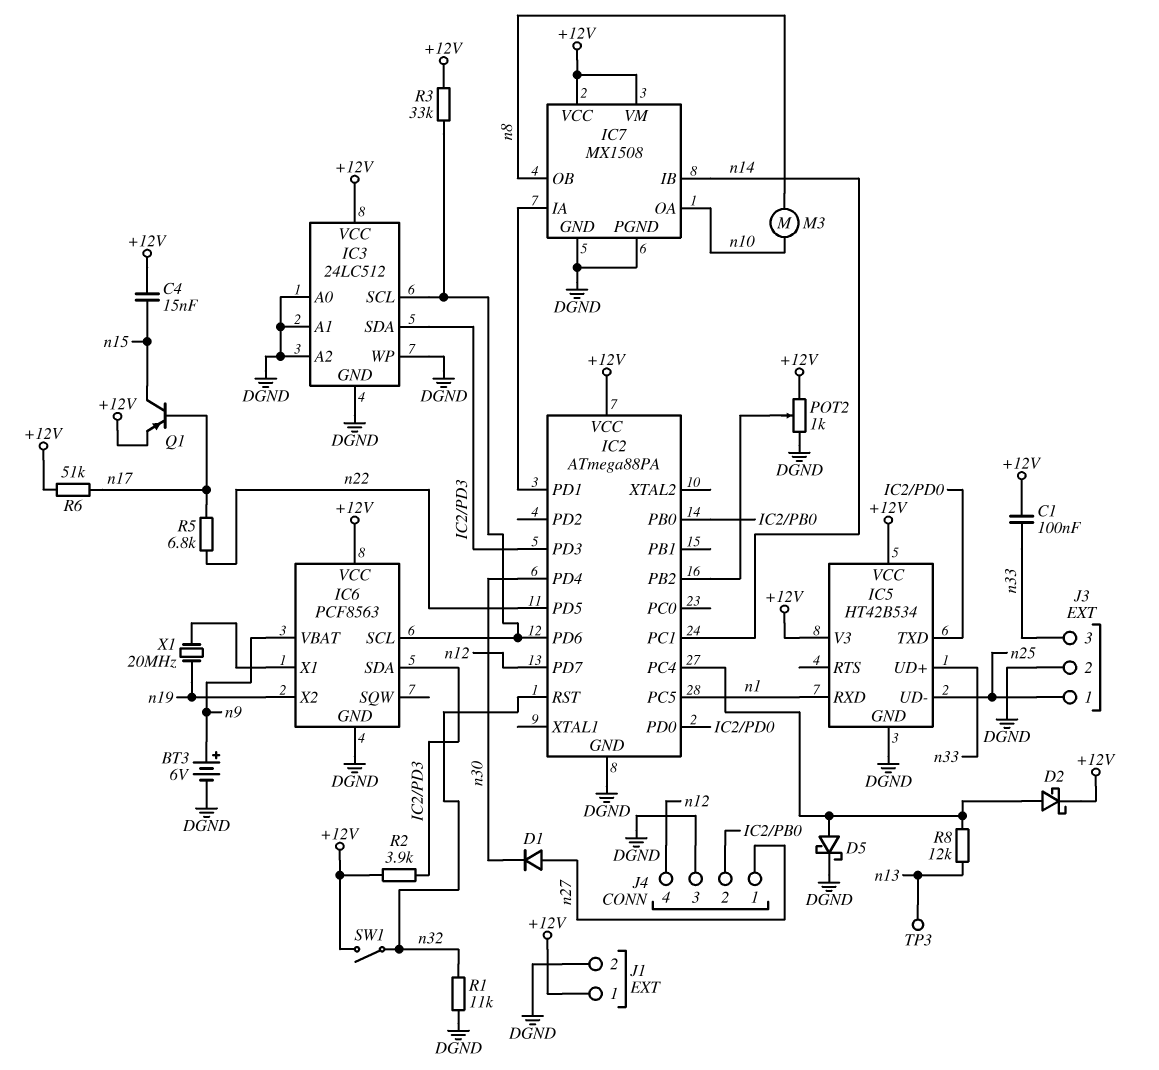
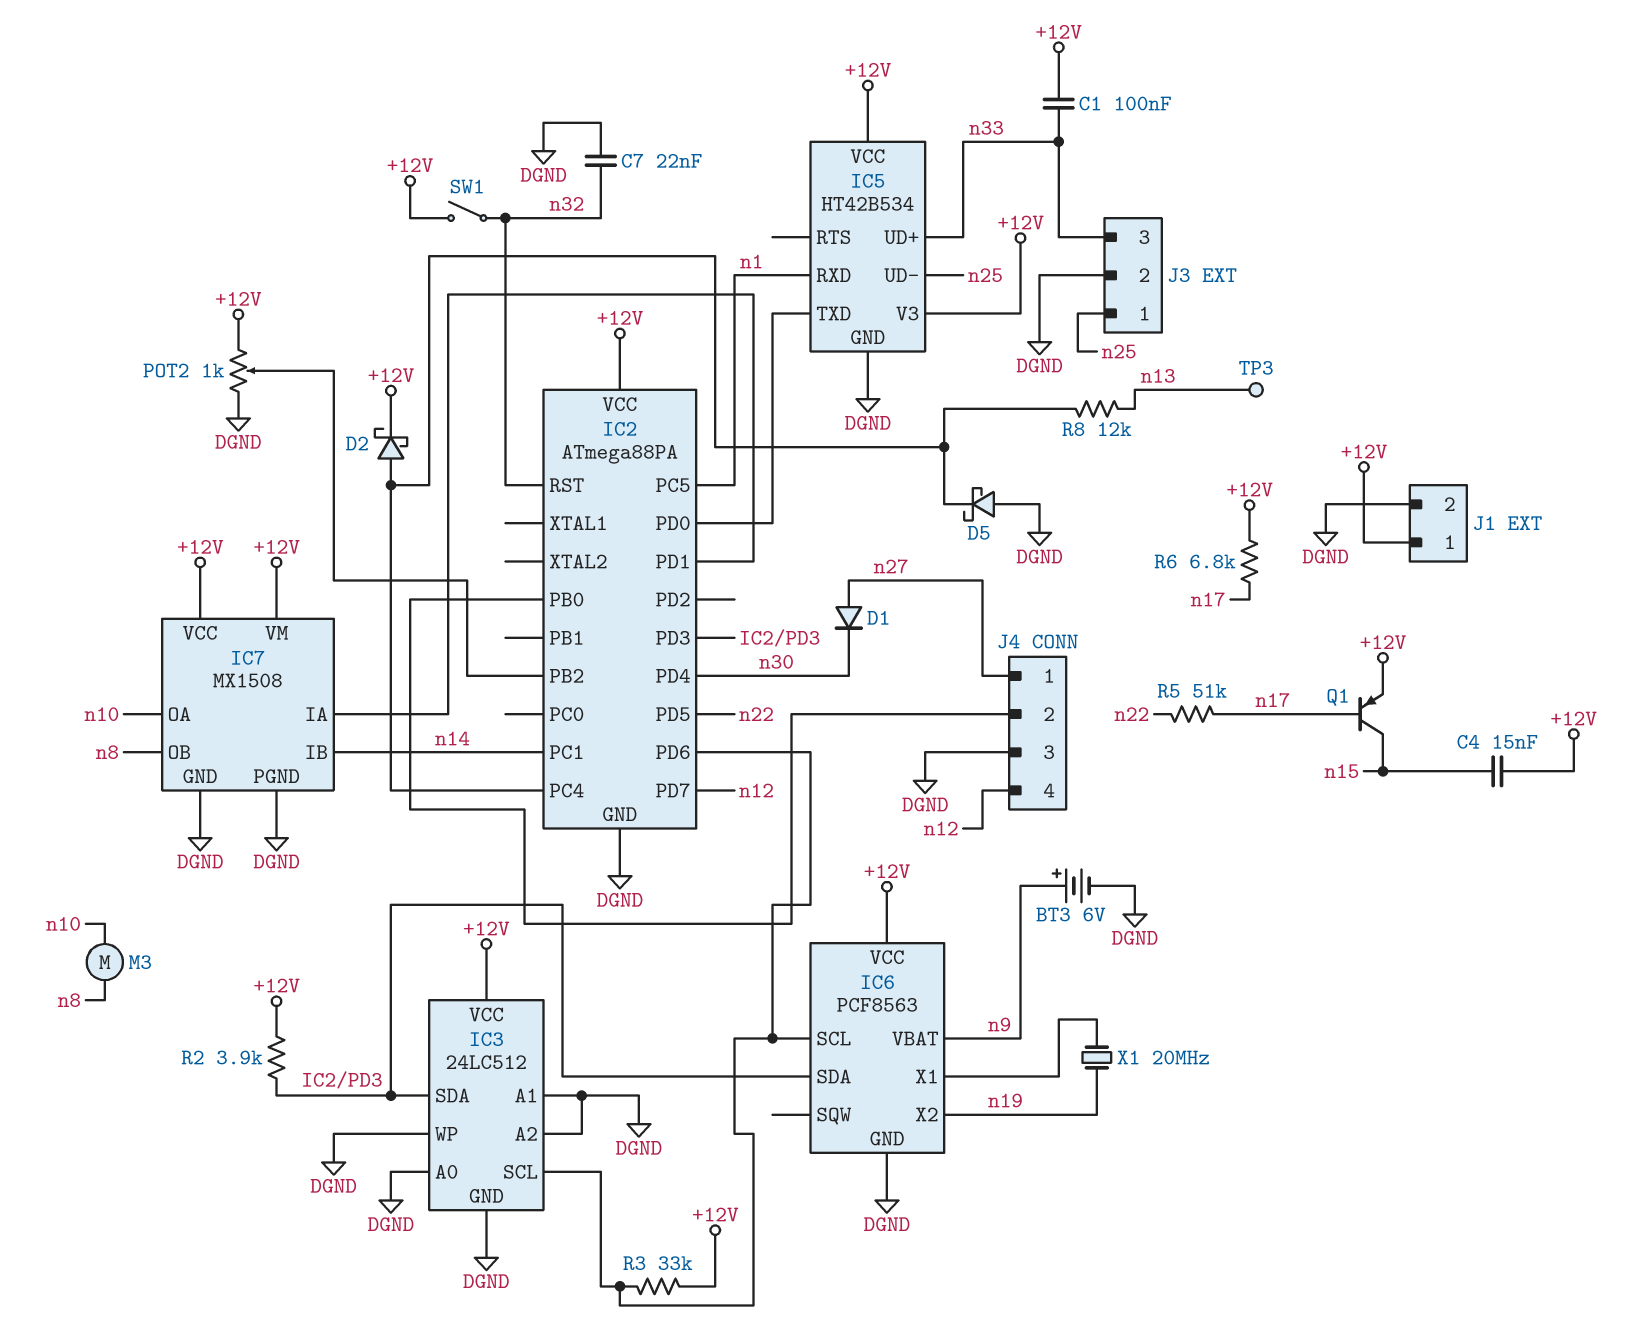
C7: none -> 22nF (DGND, n32)
D5: schottky (A IC2/PC4, K DGND) -> schottky (A DGND, K IC2/PC4)
R1: 11k (DGND, n32) -> none
R5: 6.8k (n17, n22) -> 51k (n17, n22)
R6: 51k (+12V, n17) -> 6.8k (+12V, n17)

